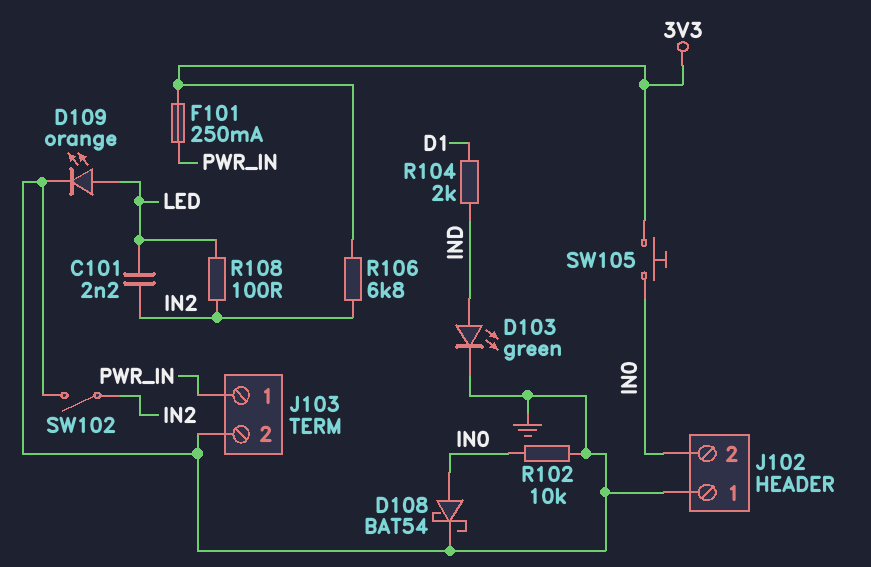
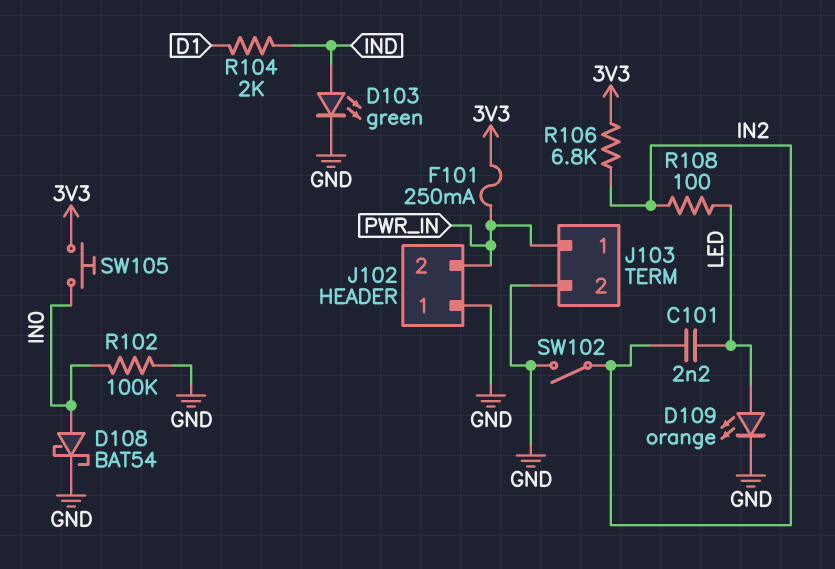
J102 pin 2: IN0 -> PWR_IN
R102: 10k (GND, IN0) -> 100k (GND, IN0)

